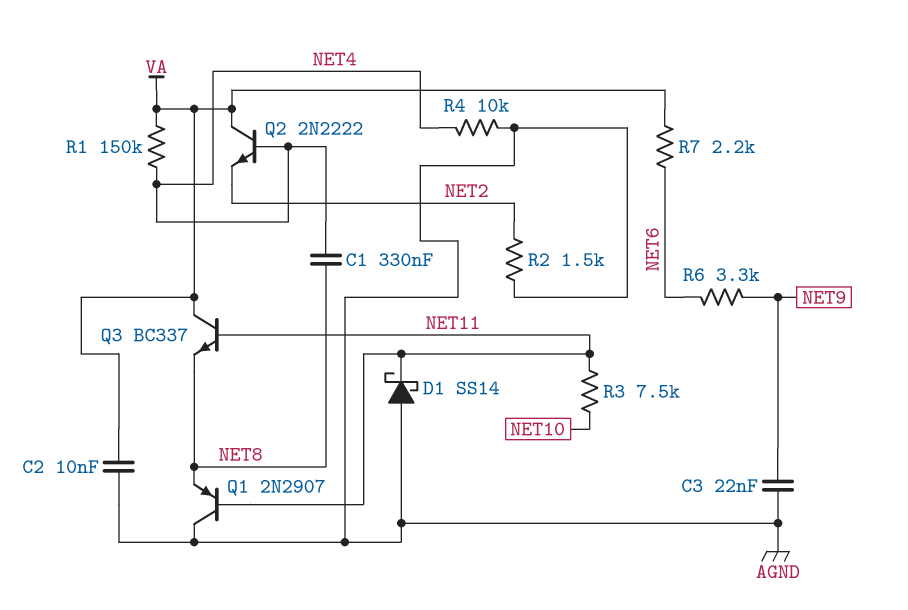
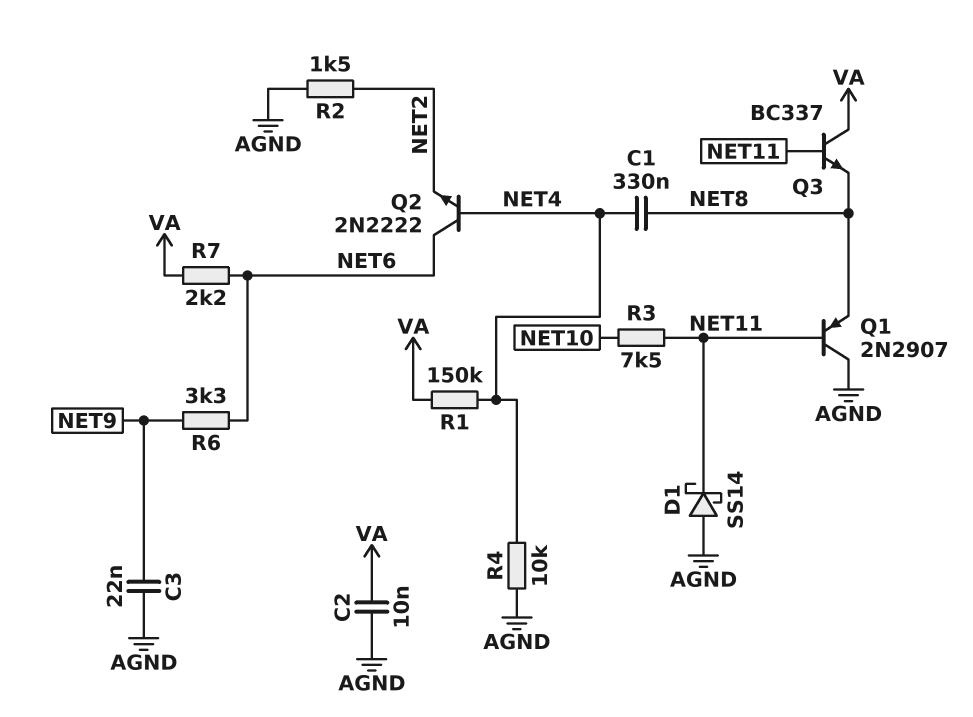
Q2: NPN 2N2222 (B NET4, C VA, E NET2) -> NPN 2N2222 (B NET4, C NET6, E NET2)

